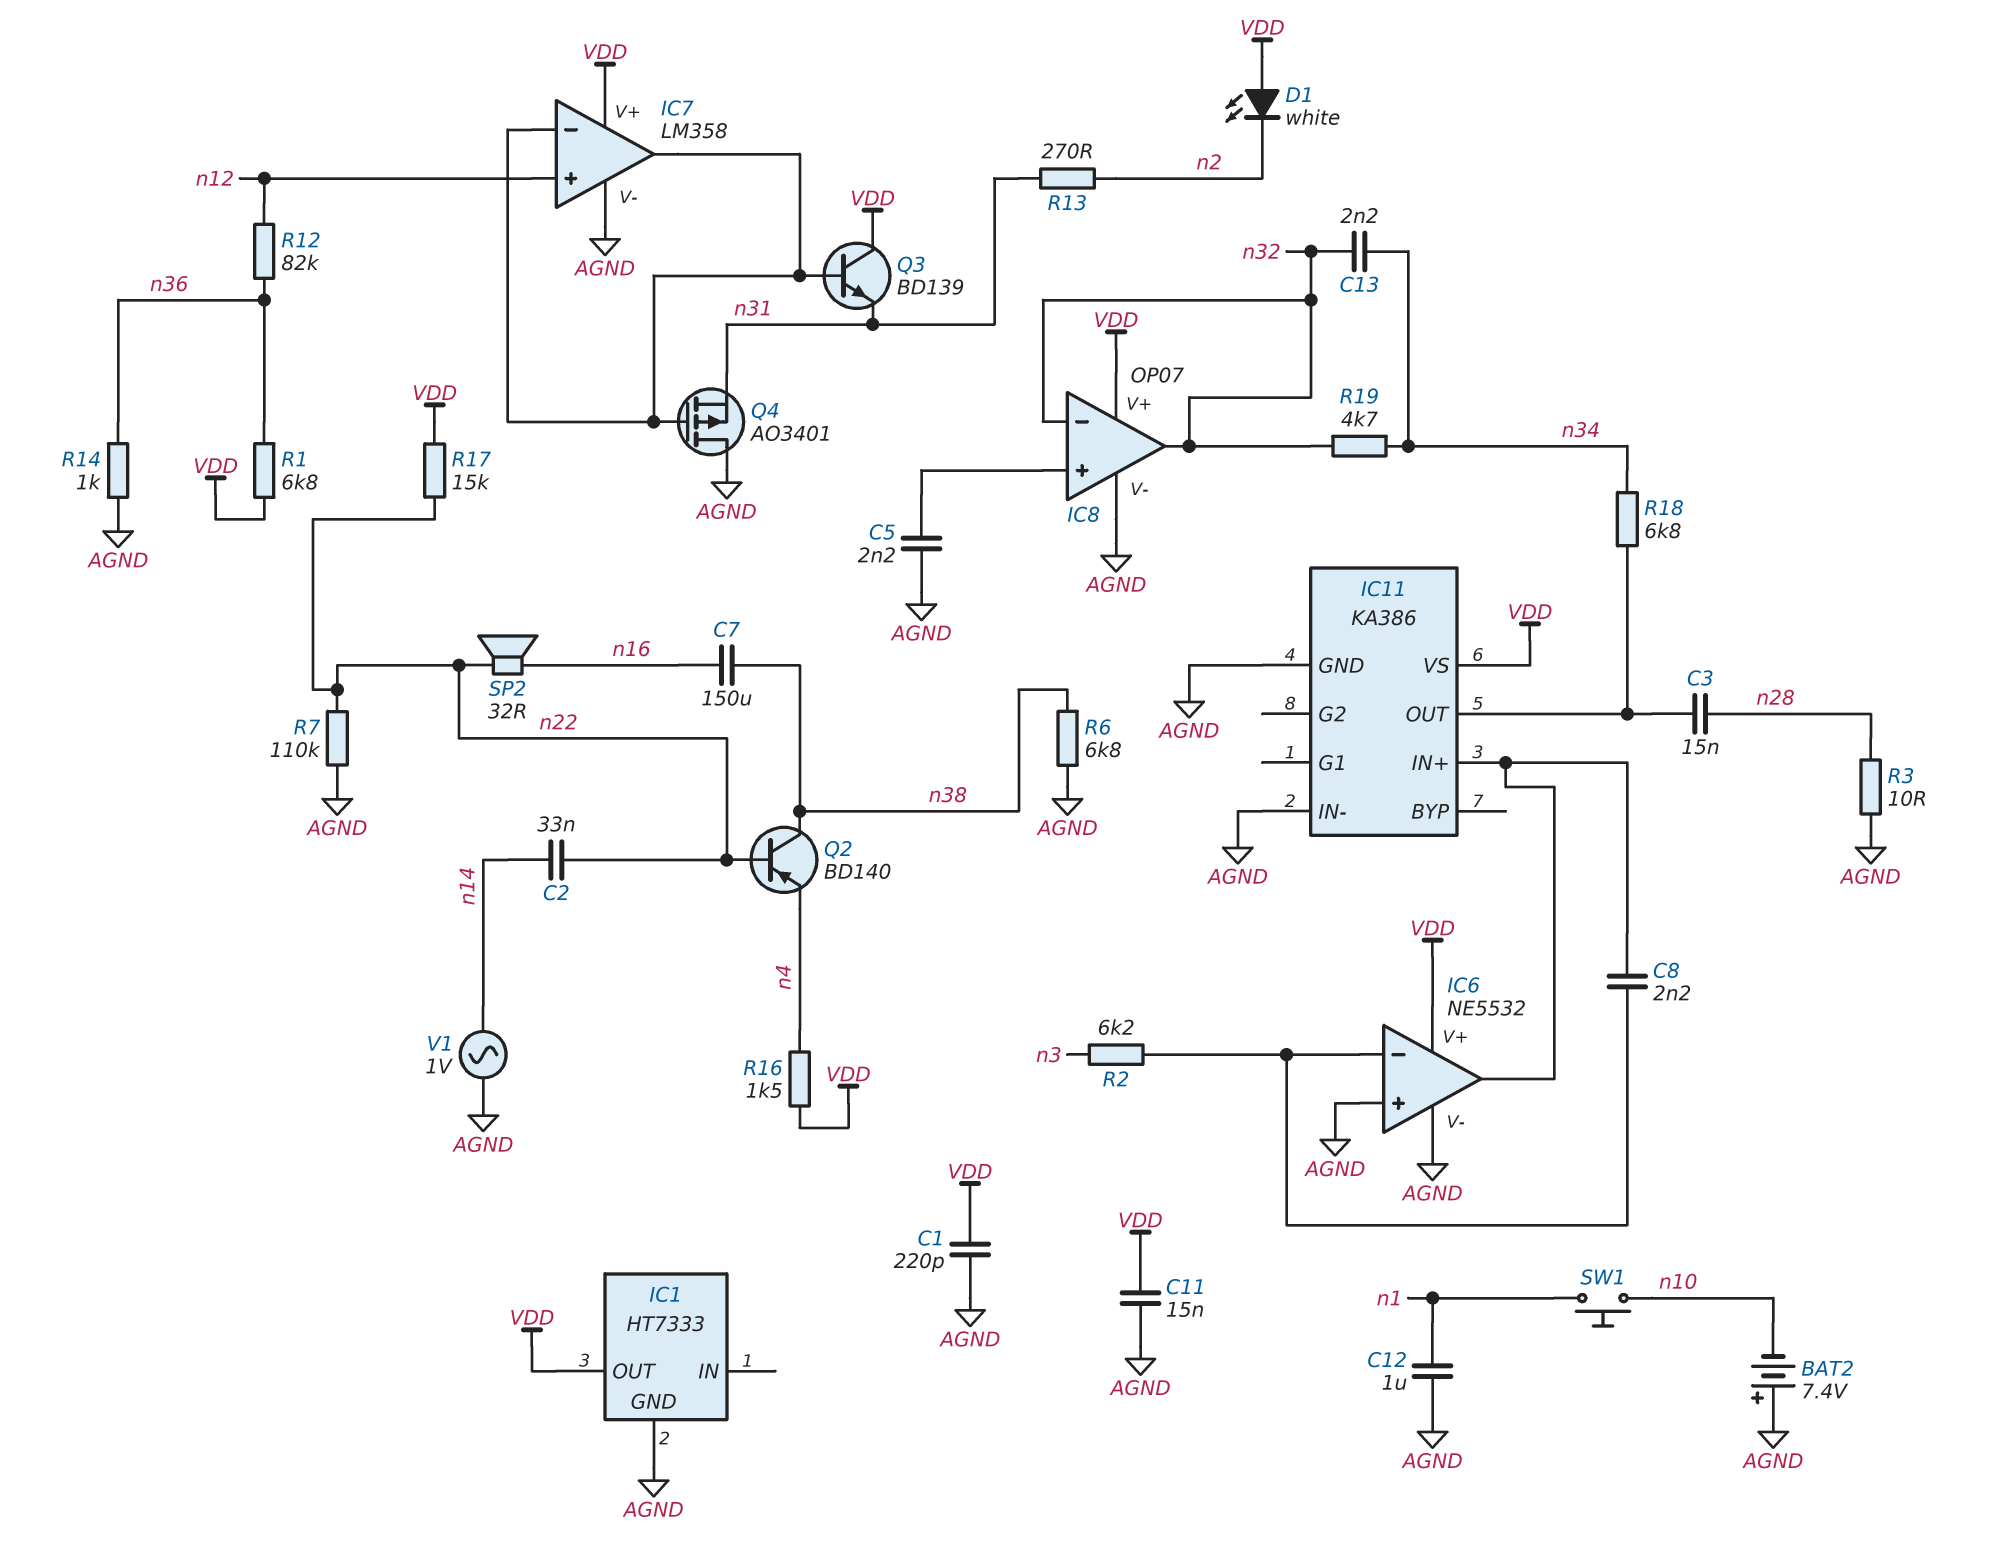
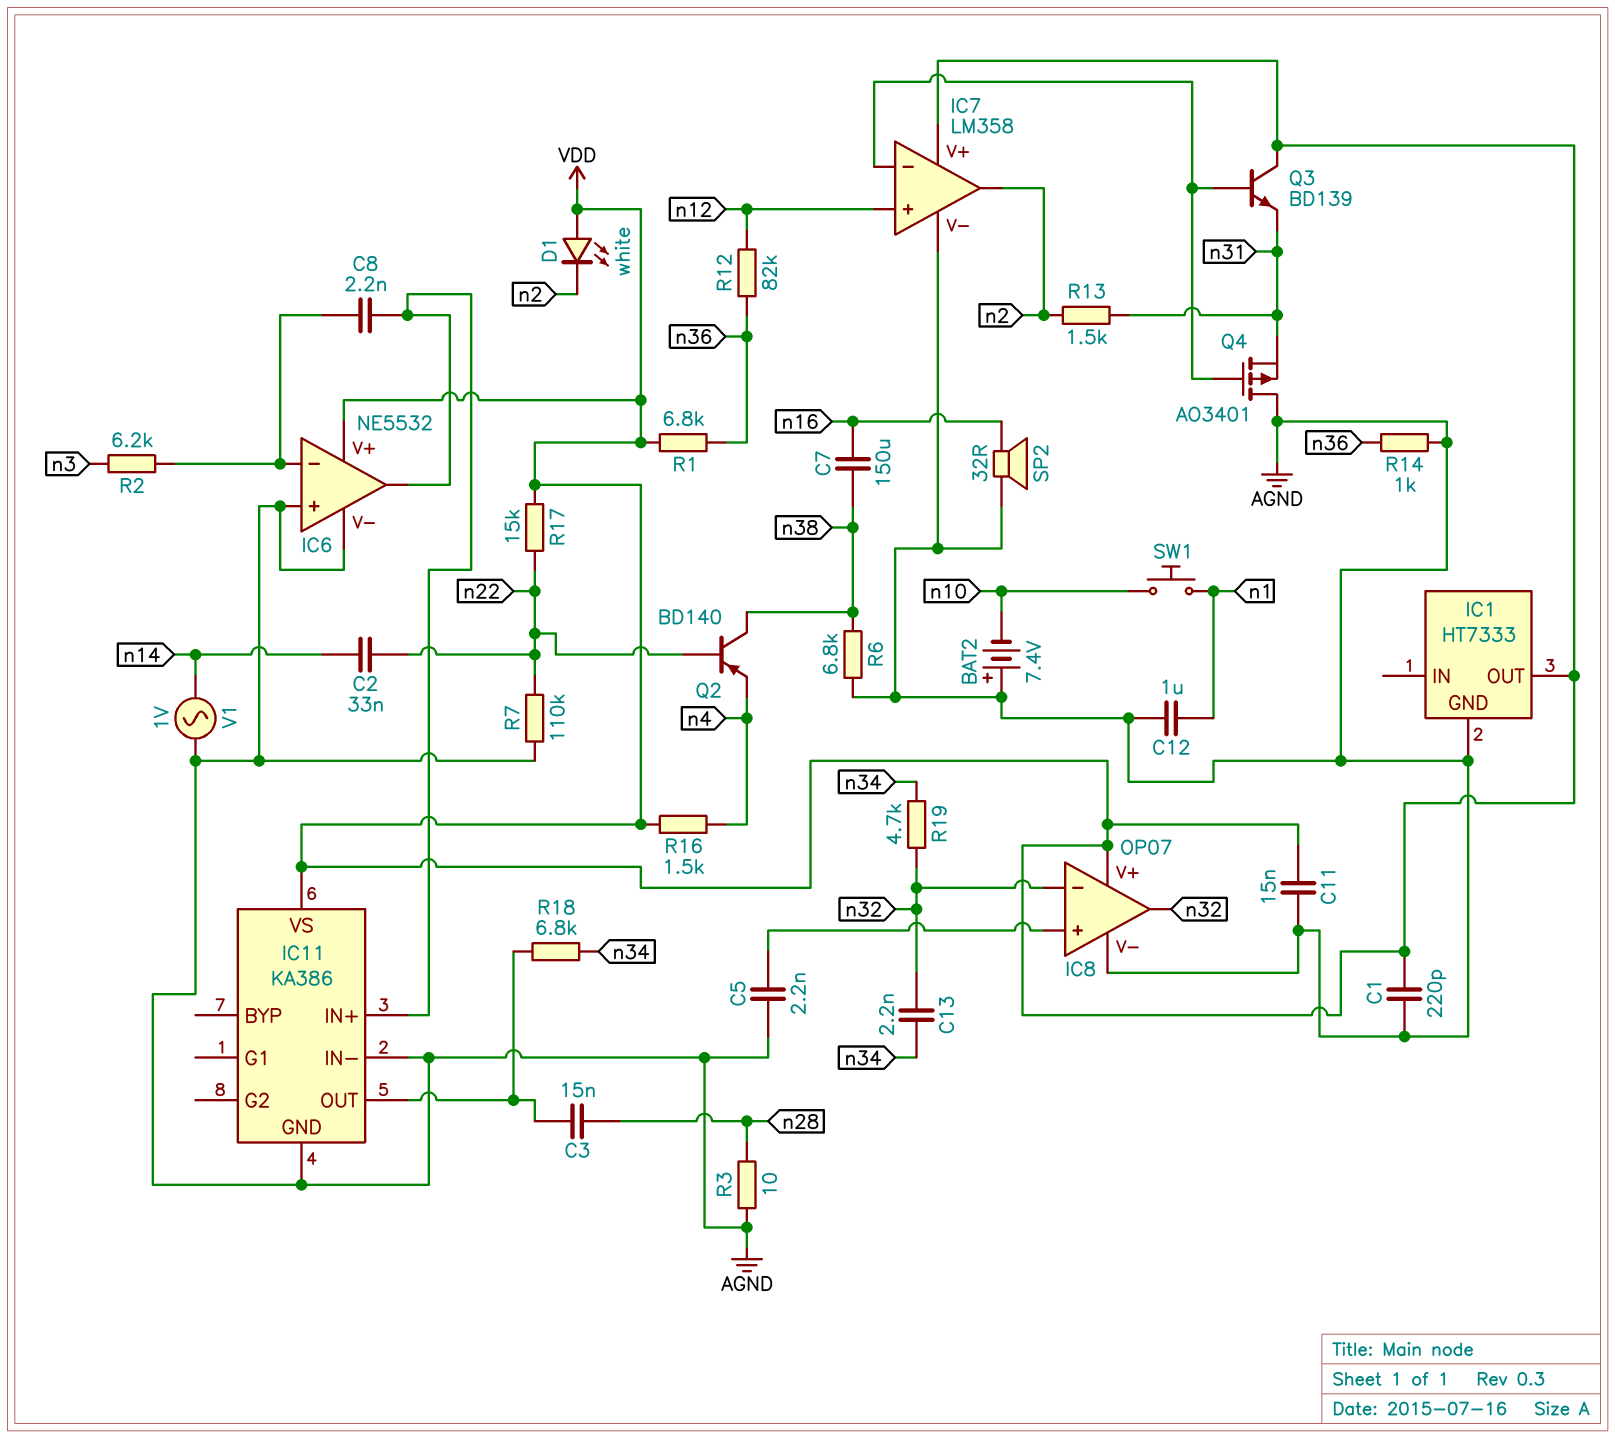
IC7 pin out: IC7/in- -> n2
R13: 270 (n2, n31) -> 1.5k (n2, n31)
SP2: speaker 32R (n16, n22) -> speaker 32R (AGND, n16)

